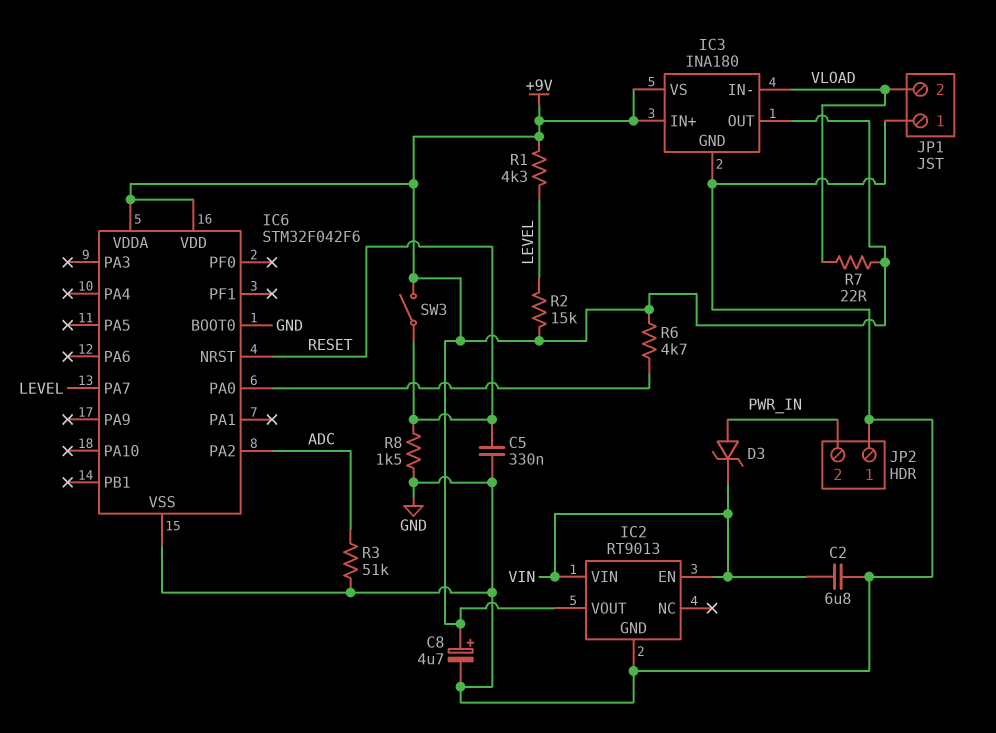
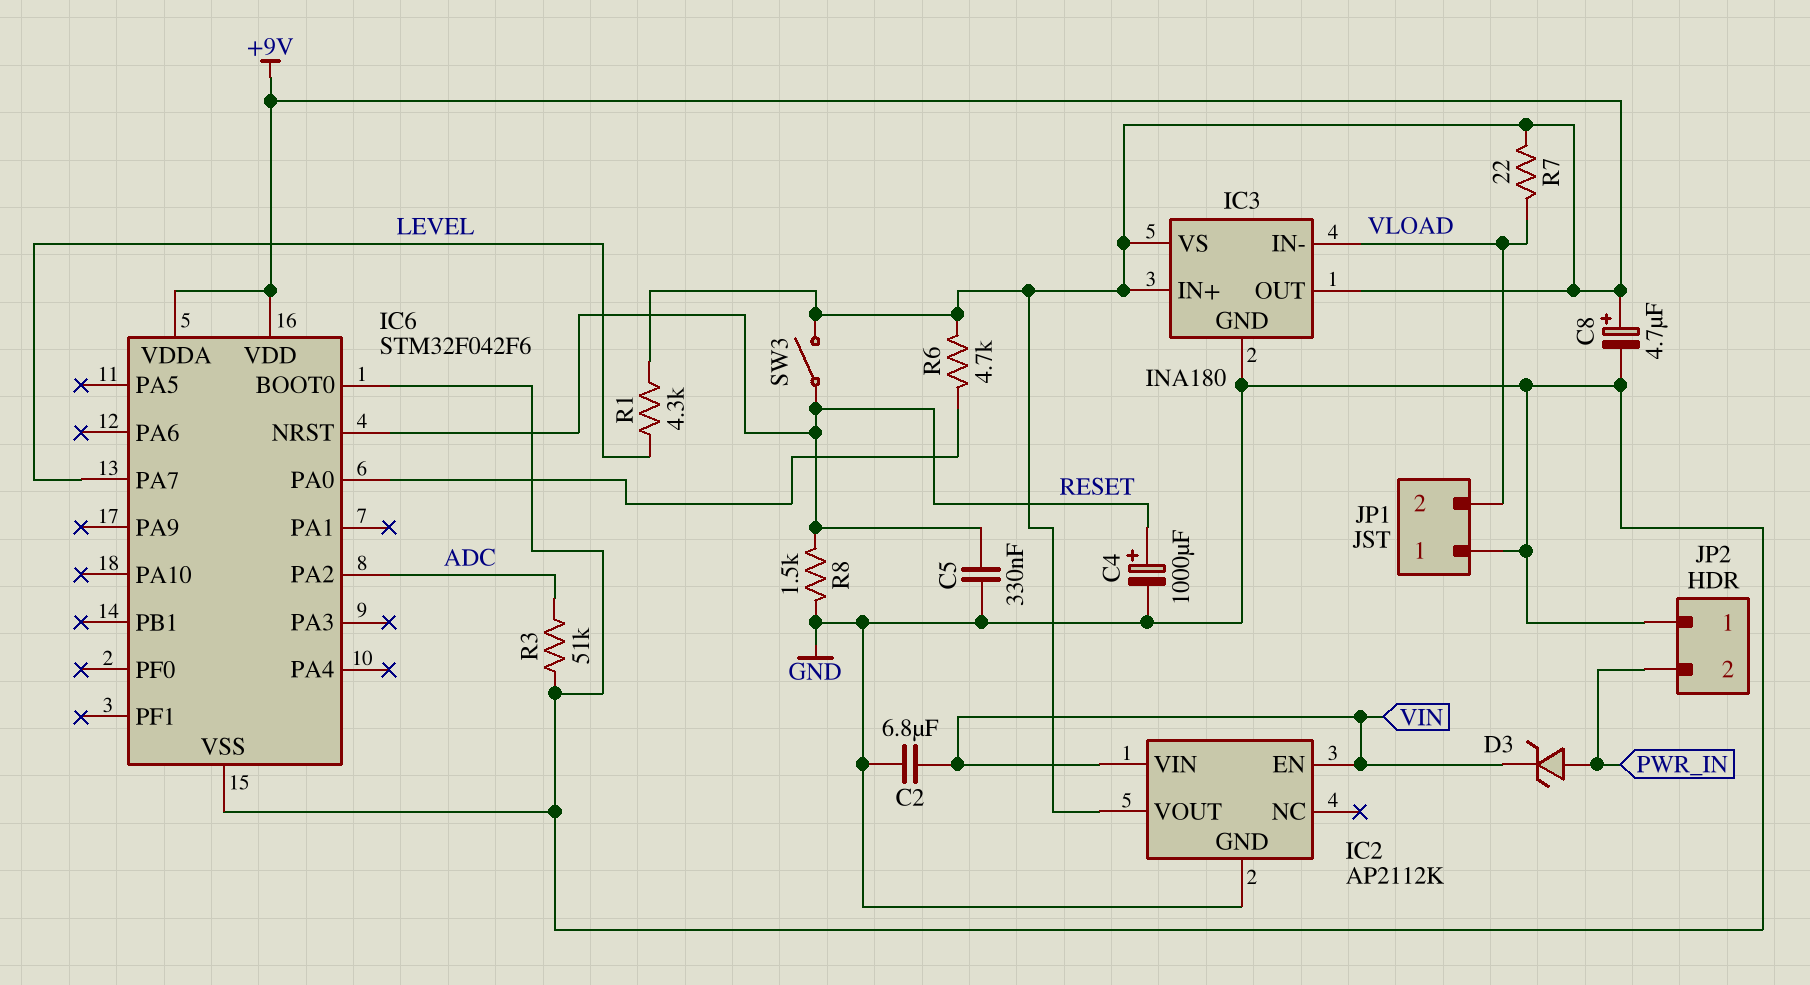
C4: none -> 1000uF (plus RESET, minus GND)
IC2: RT9013 -> AP2112K
R2: 15k (+9V, LEVEL) -> none

